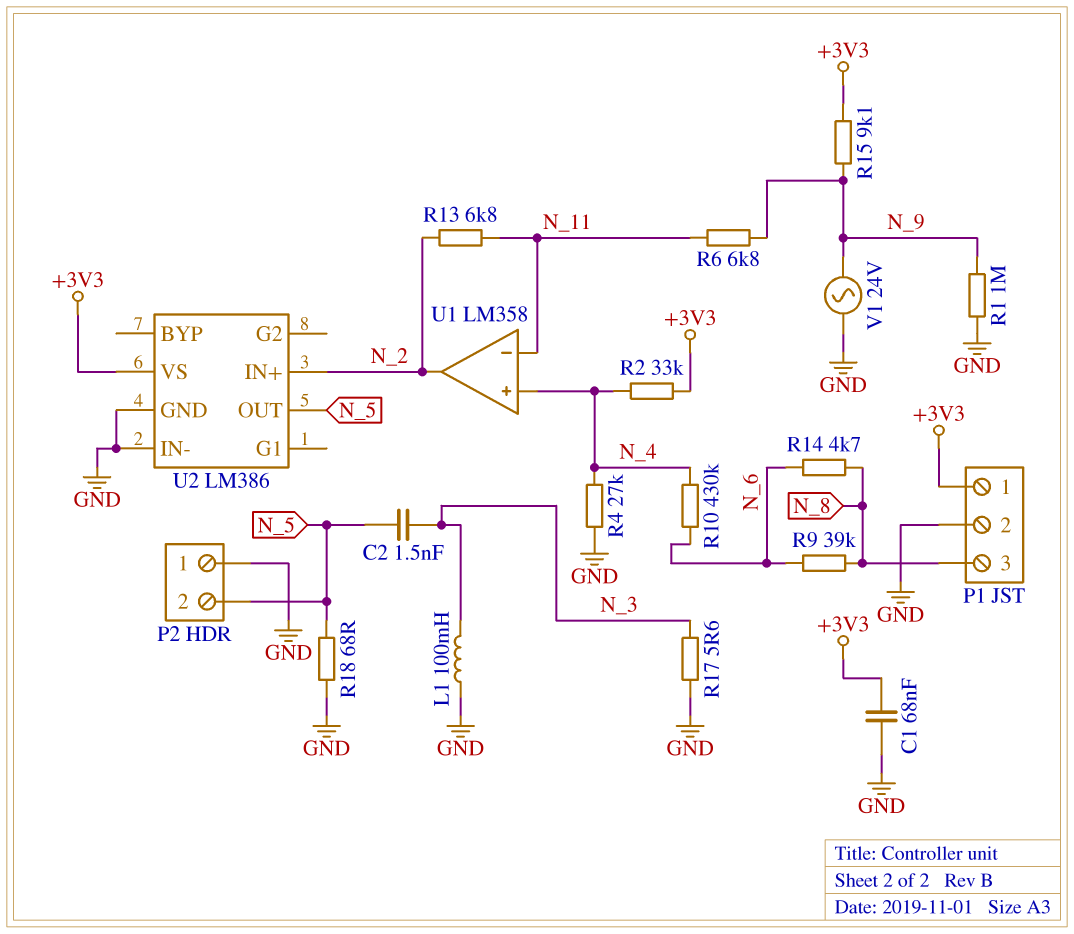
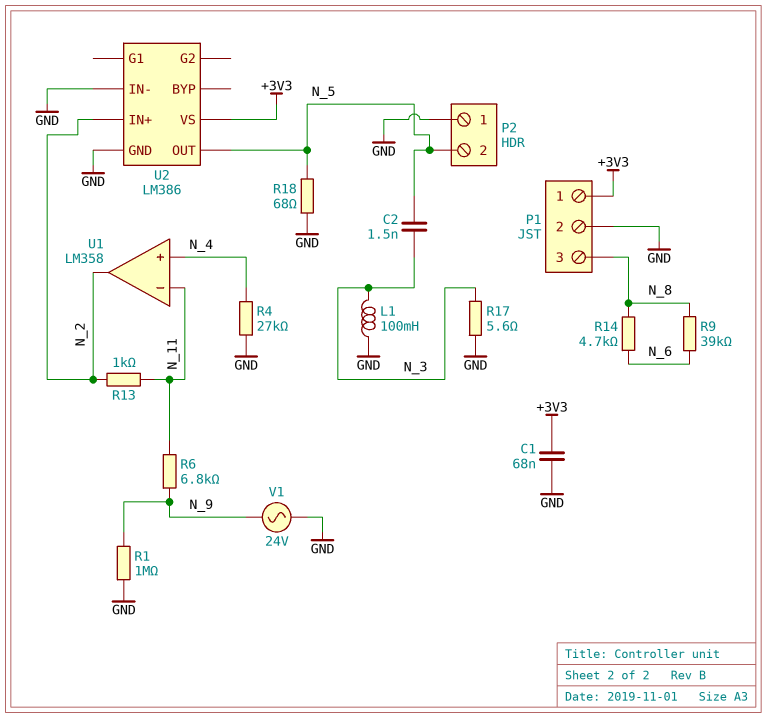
R2: 33k (+3V3, N_4) -> none
R10: 430k (N_4, N_6) -> none
R13: 6.8k (N_2, N_11) -> 1k (N_2, N_11)
R15: 9.1k (+3V3, N_9) -> none

